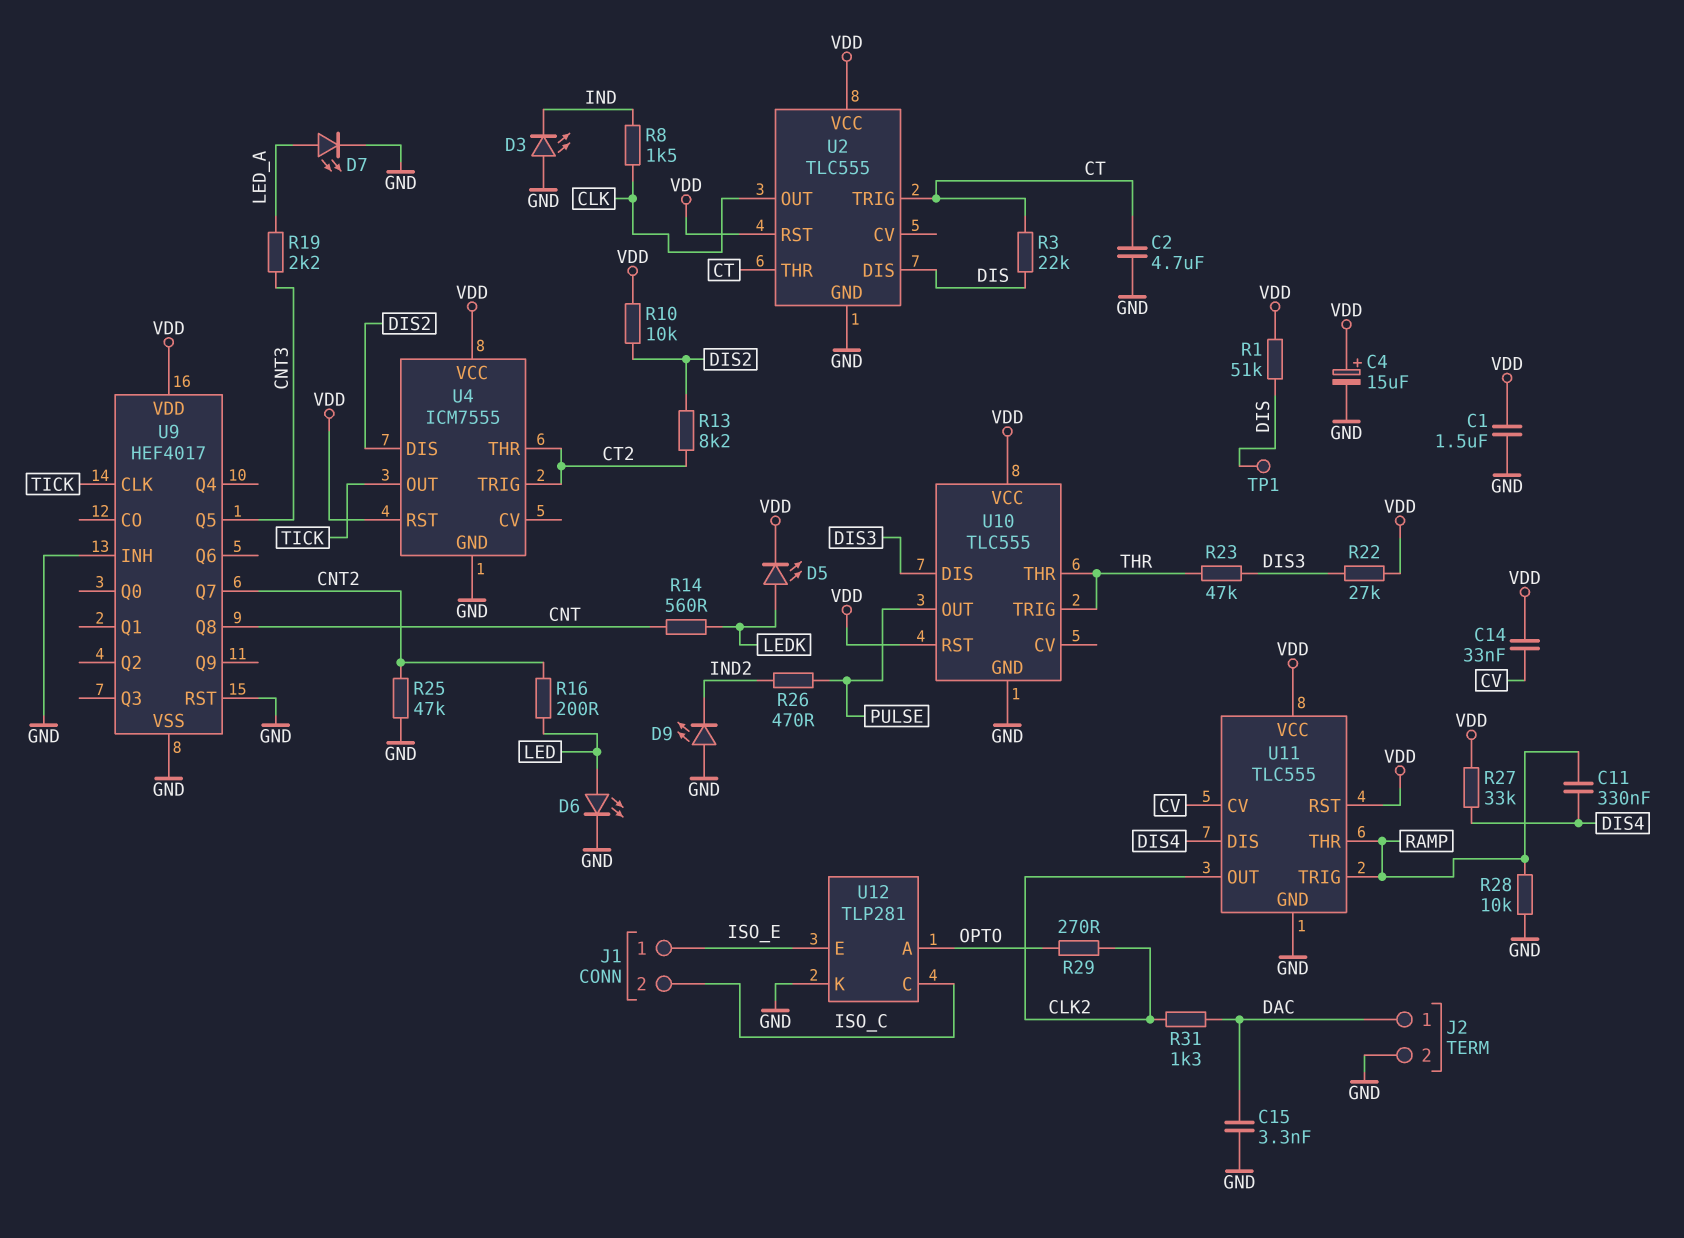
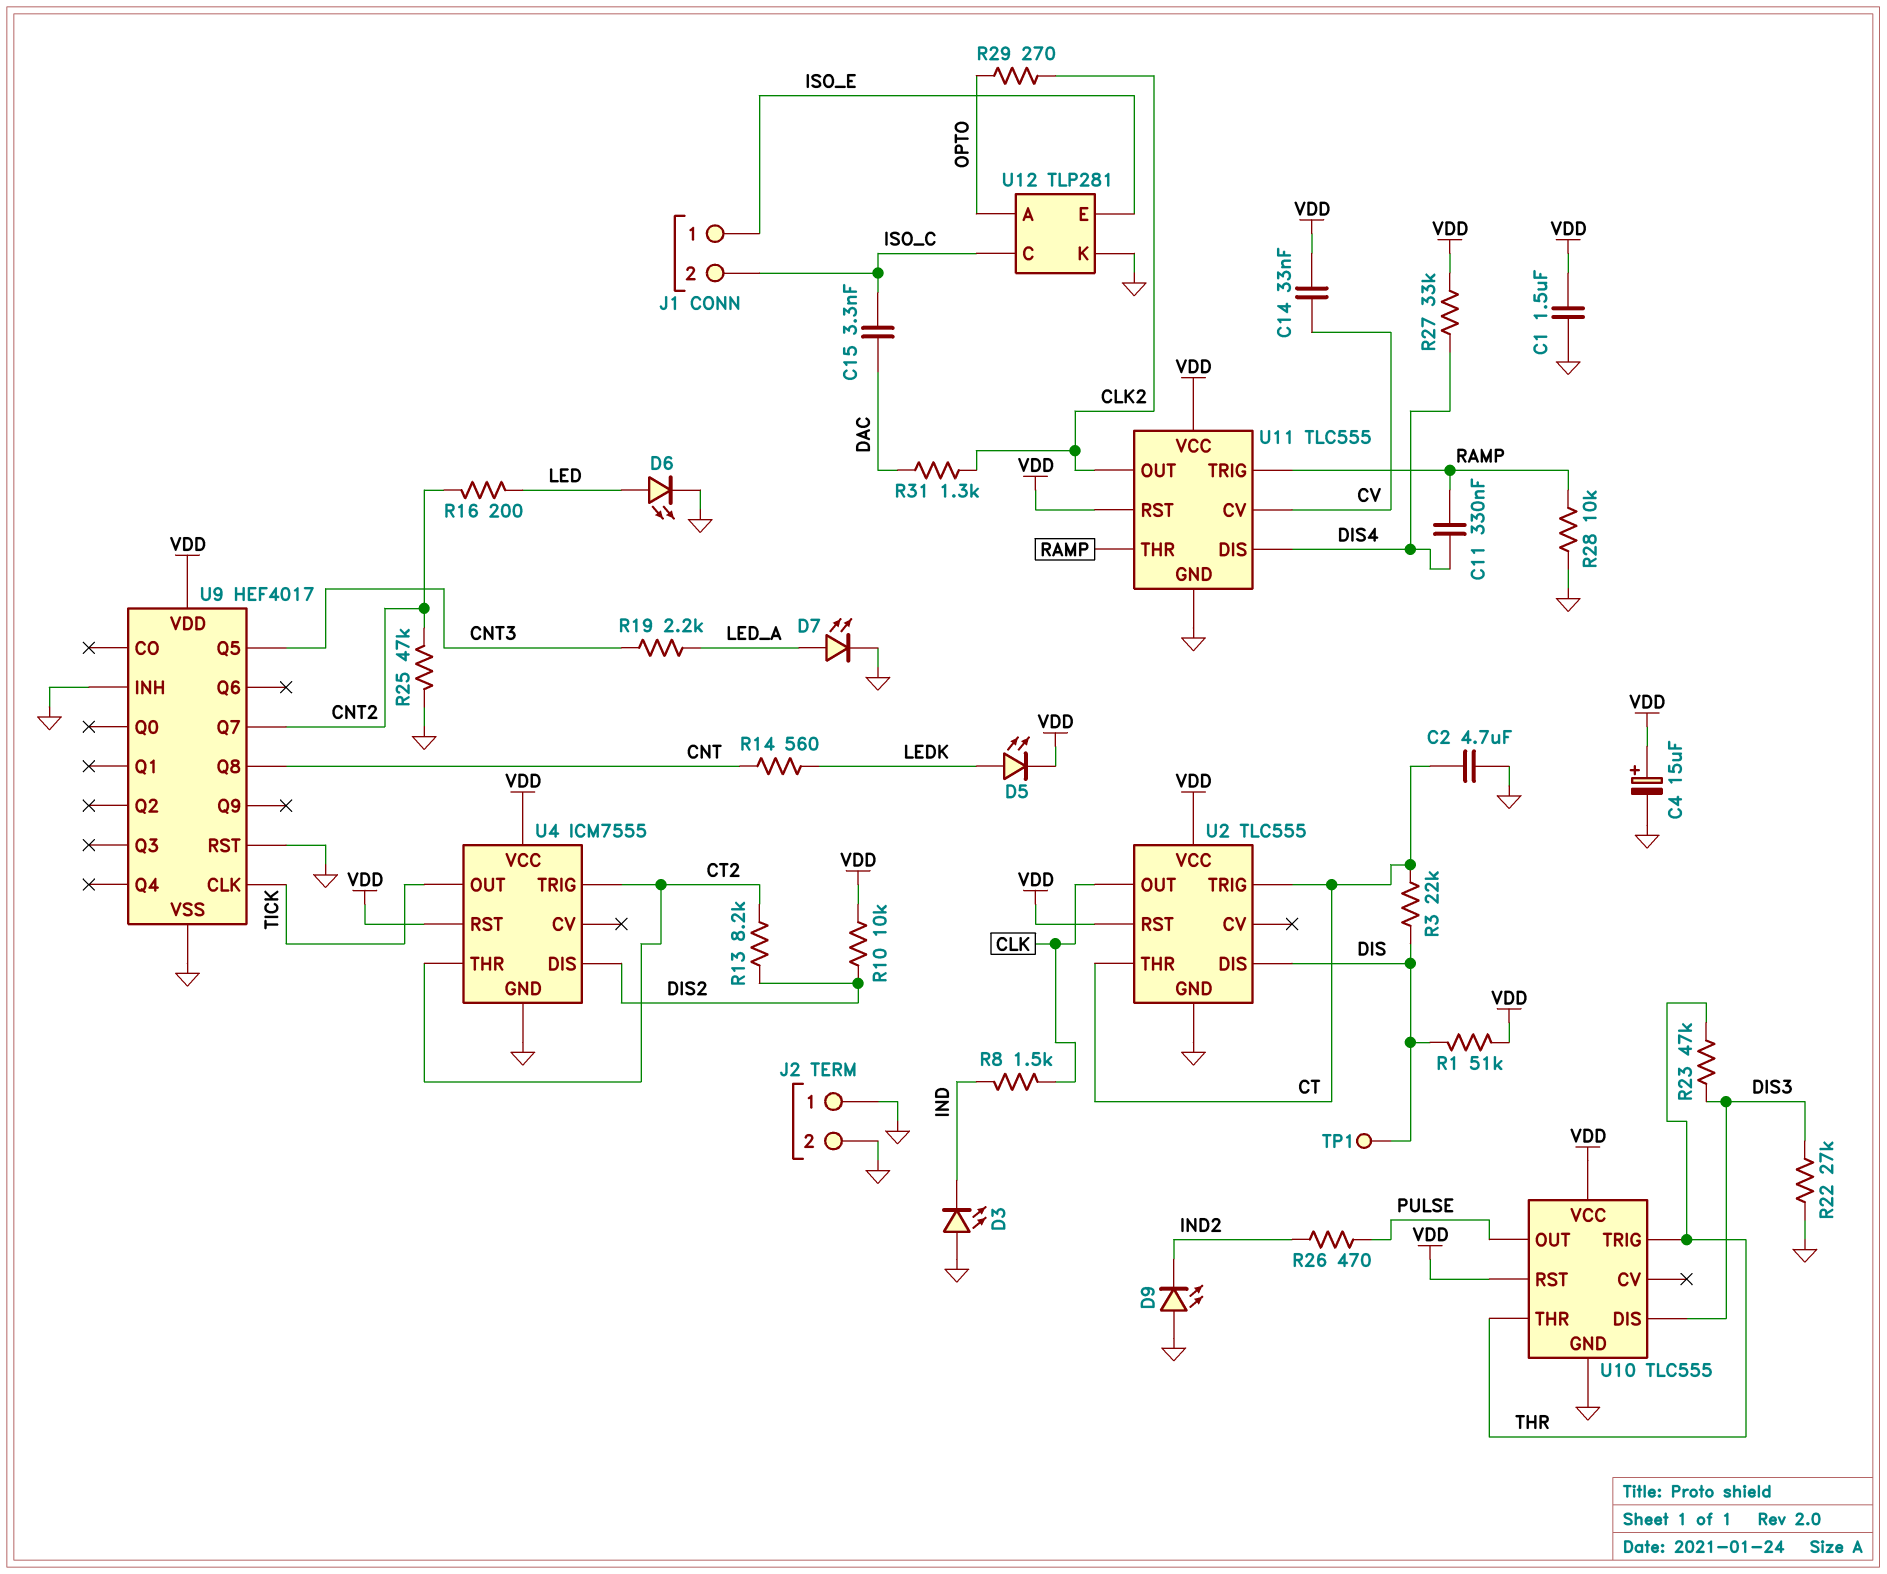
C15: 3.3nF (DAC, GND) -> 3.3nF (DAC, ISO_C)
J2 pin 1: DAC -> GND
R22: 27k (DIS3, VDD) -> 27k (DIS3, GND)

